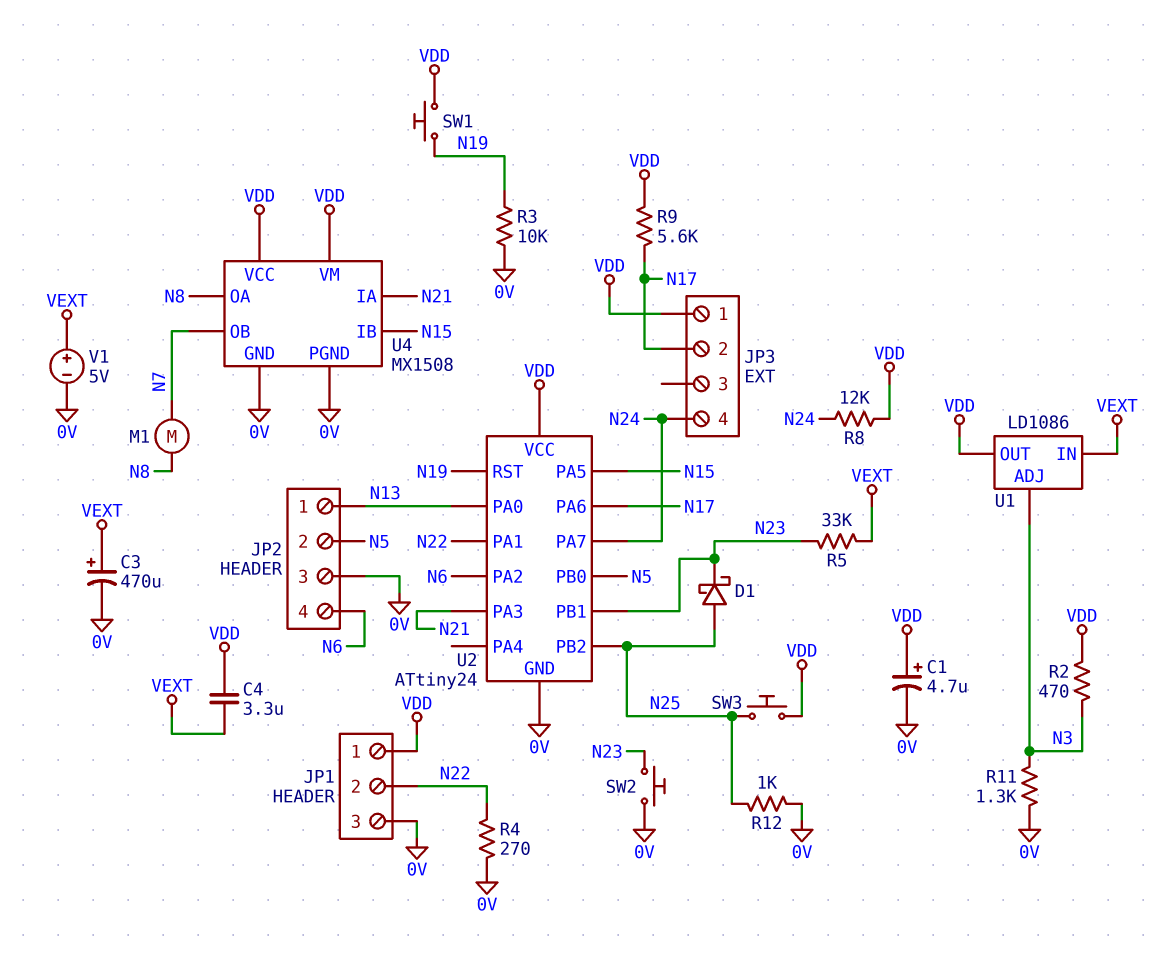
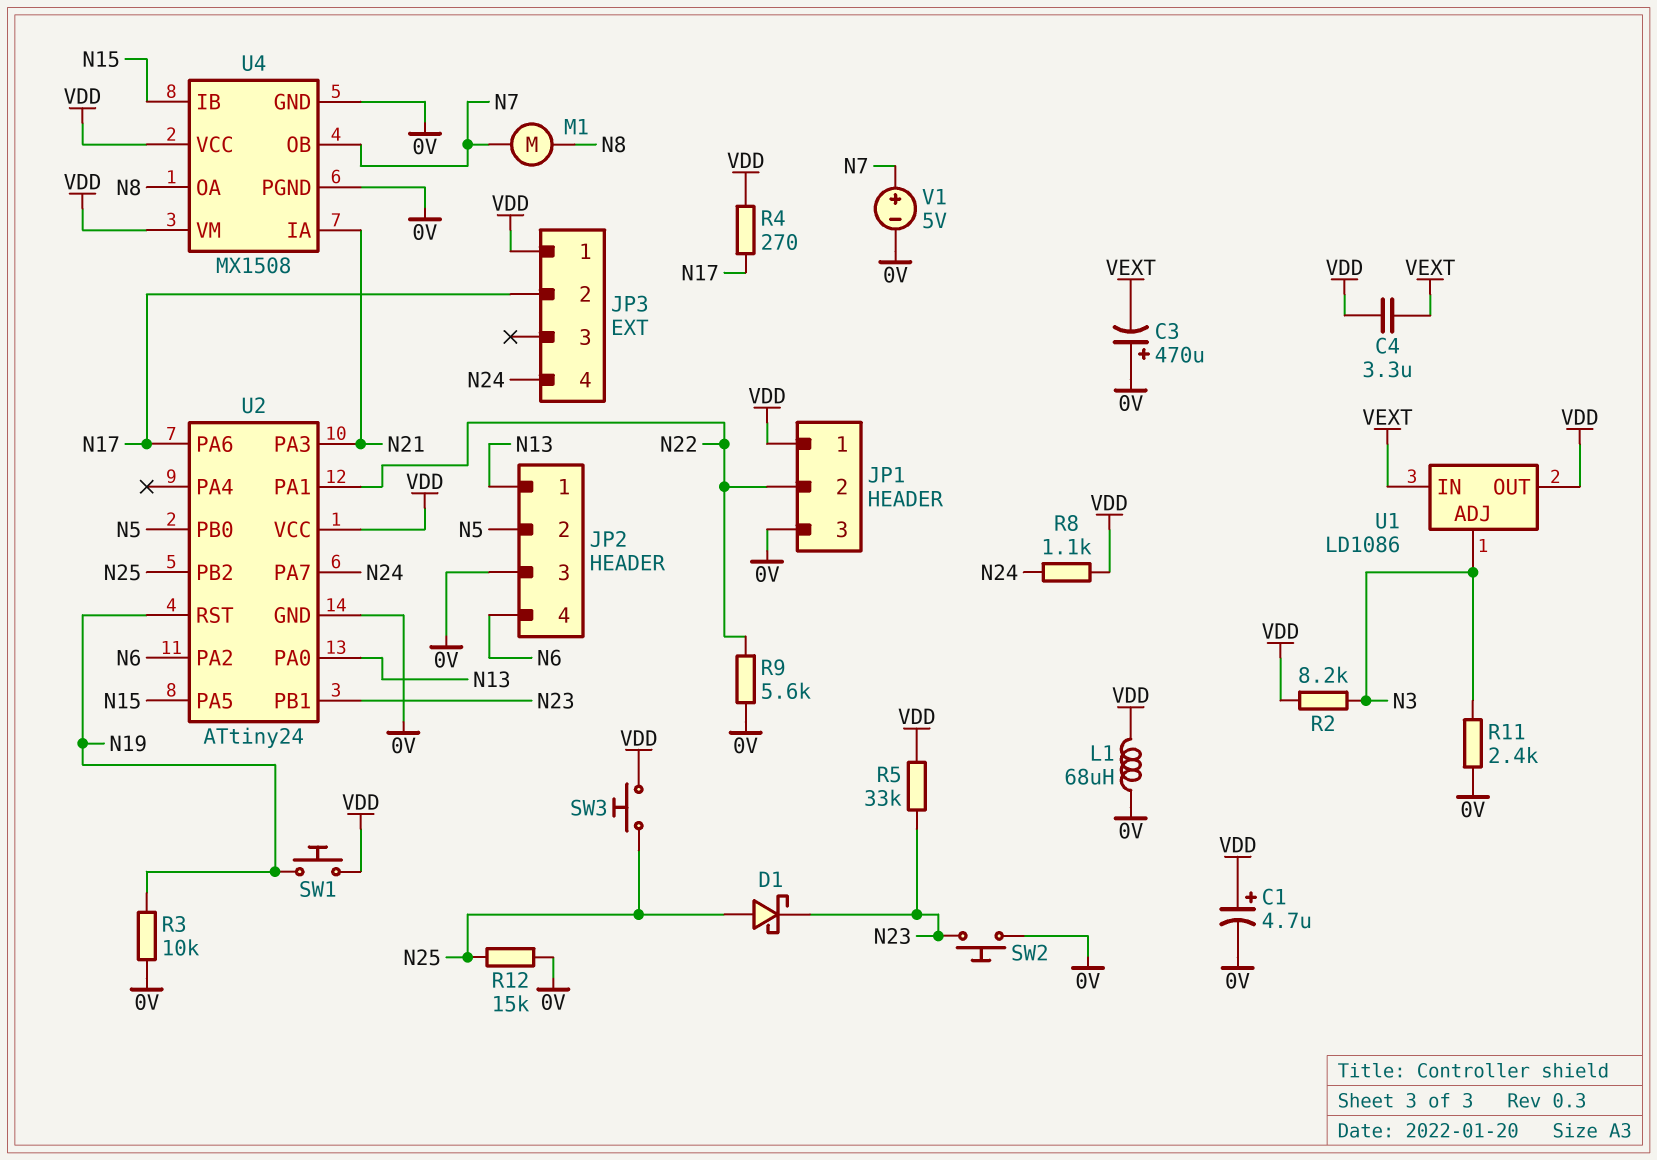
C3: 470uF (plus VEXT, minus 0V) -> 470uF (plus 0V, minus VEXT)
L1: none -> 68uH (0V, VDD)
R2: 470 (N3, VDD) -> 8.2k (N3, VDD)
R4: 270 (0V, N22) -> 270 (N17, VDD)
R5: 33k (N23, VEXT) -> 33k (N23, VDD)
R8: 12k (N24, VDD) -> 1.1k (N24, VDD)
R9: 5.6k (N17, VDD) -> 5.6k (0V, N22)
R11: 1.3k (0V, N3) -> 2.4k (0V, N3)
R12: 1k (0V, N25) -> 15k (0V, N25)
V1: 5V (plus VEXT, minus 0V) -> 5V (plus N7, minus 0V)

